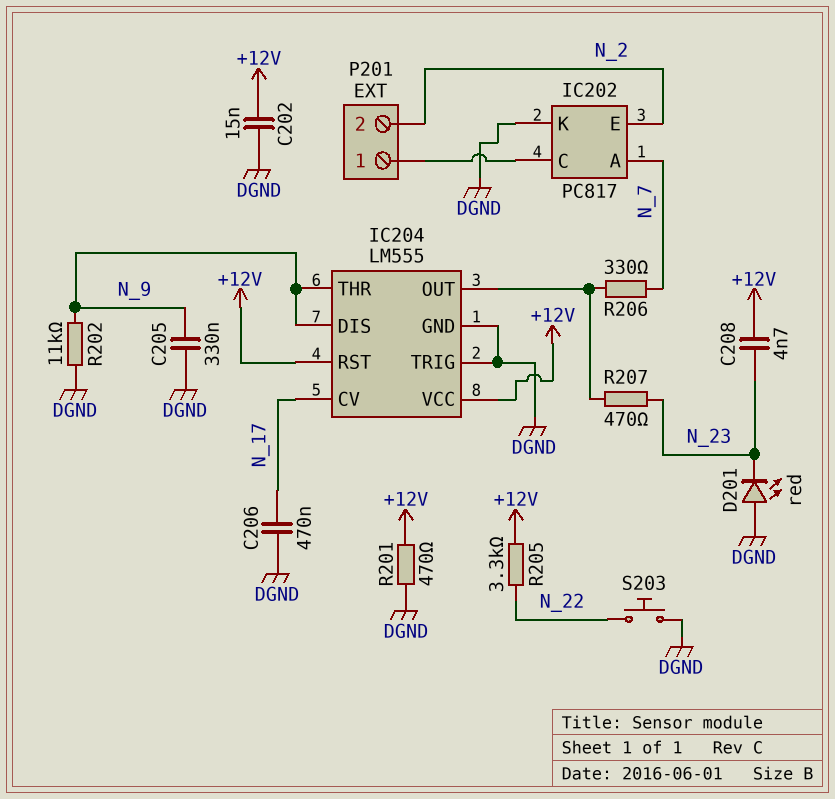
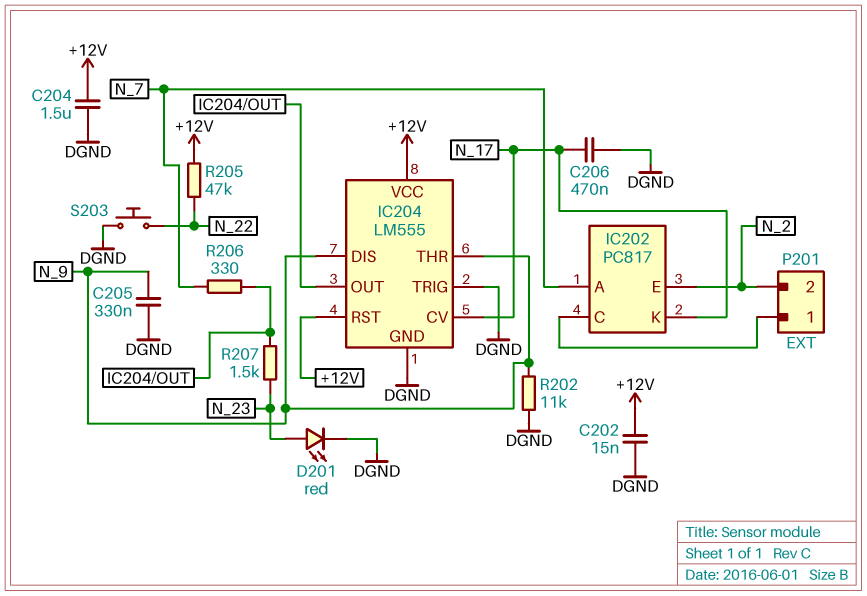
C204: none -> 1.5uF (+12V, DGND)
C208: 4.7nF (+12V, N_23) -> none
D201: LED red (A DGND, K N_23) -> LED red (A N_23, K DGND)
IC202 pin K: DGND -> N_17
R201: 470 (+12V, DGND) -> none
R205: 3.3k (+12V, N_22) -> 47k (+12V, N_22)
R207: 470 (IC204/OUT, N_23) -> 1.5k (IC204/OUT, N_23)

